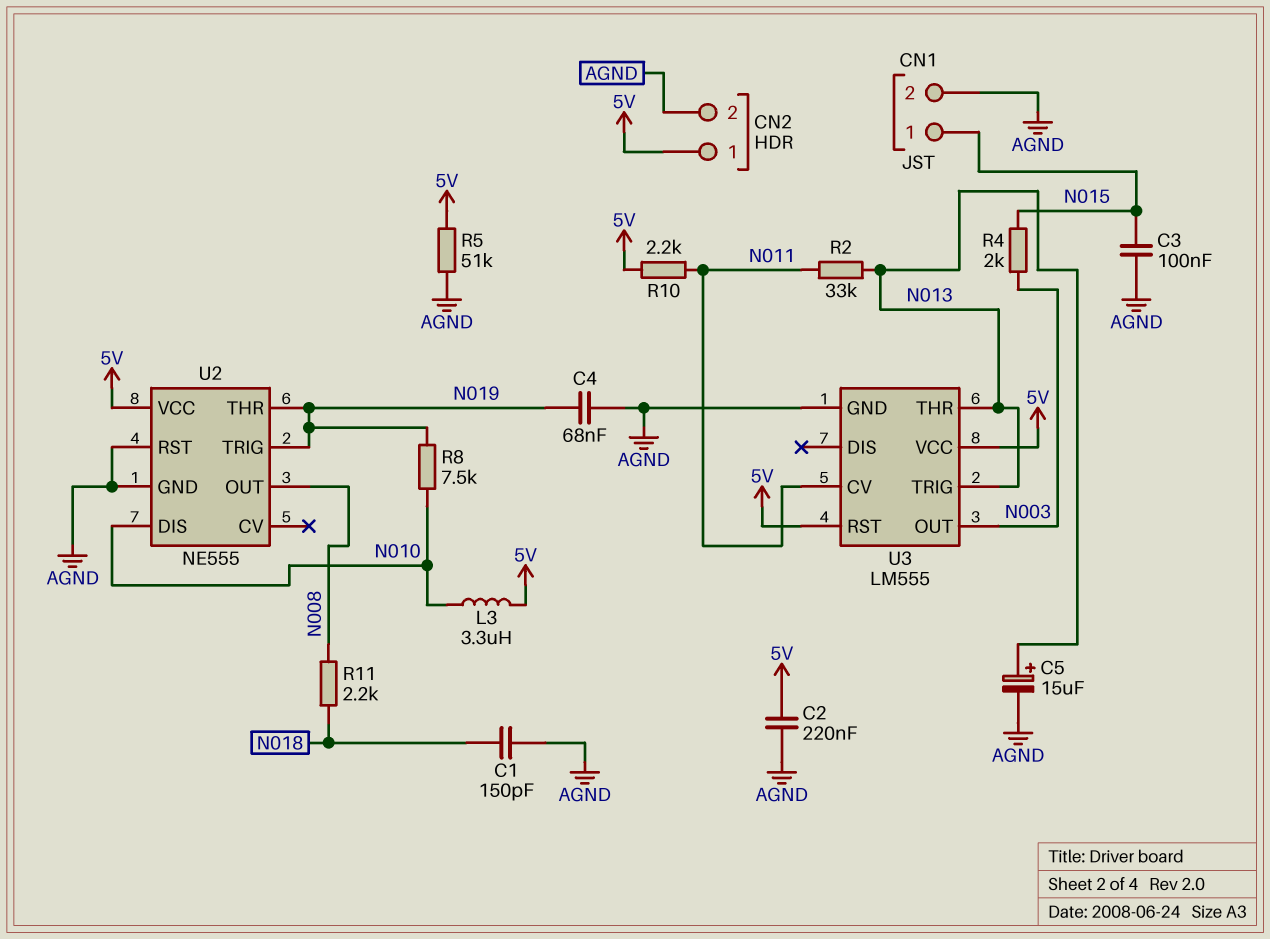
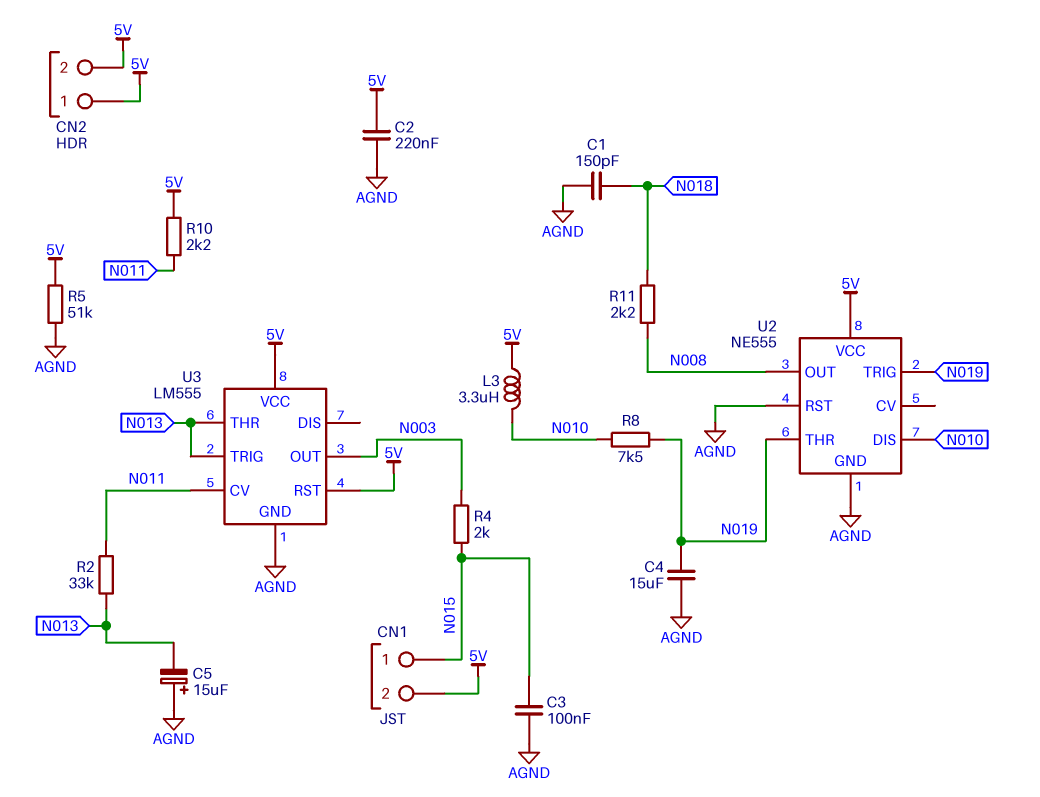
C4: 68nF (AGND, N019) -> 15uF (AGND, N019)
C5: 15uF (plus N013, minus AGND) -> 15uF (plus AGND, minus N013)
CN1 pin 2: AGND -> 5V
CN2 pin 2: AGND -> 5V

